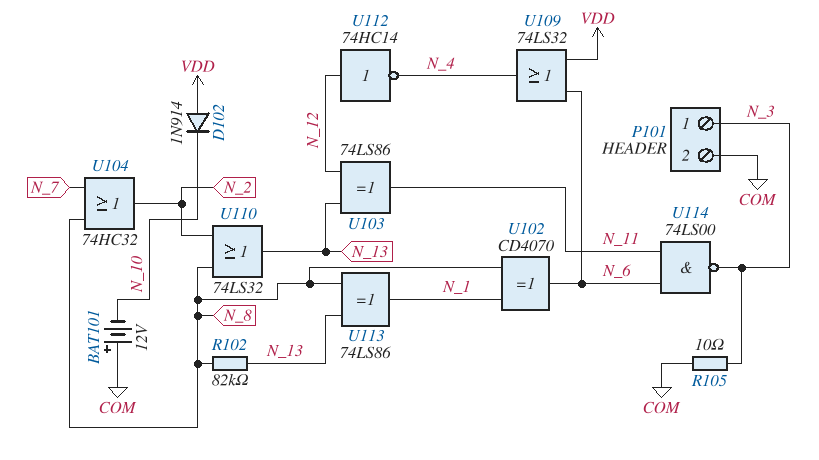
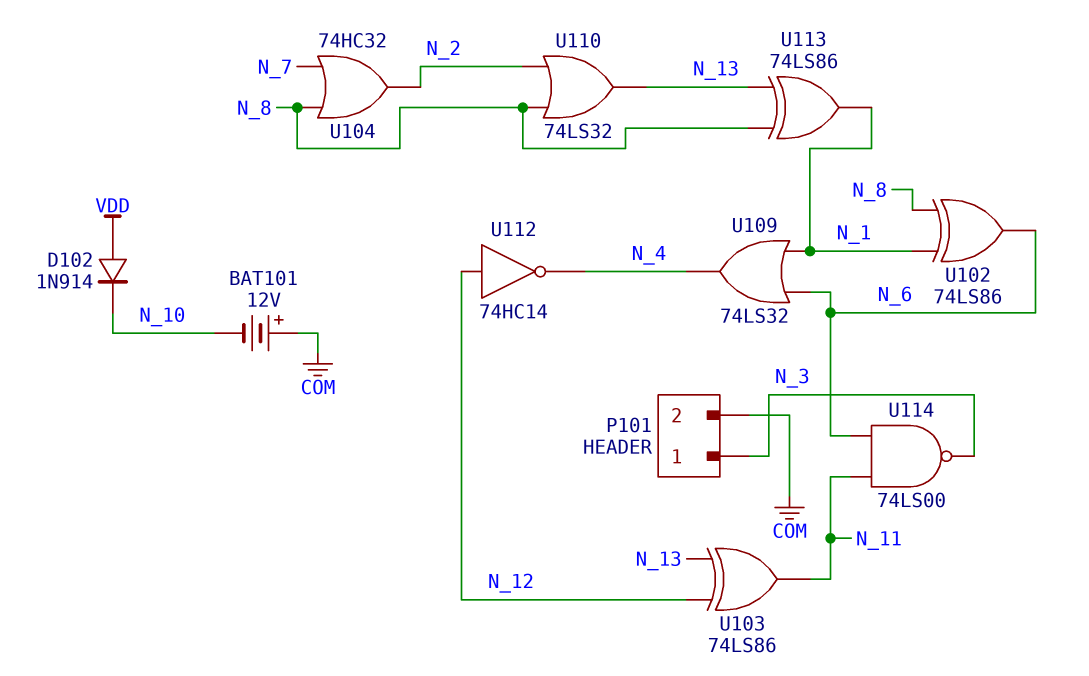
R102: 82k (N_8, N_13) -> none
R105: 10 (COM, N_3) -> none
U102: XOR CD4070 (in N_1, in N_8, out N_6) -> XOR 74LS86 (in N_1, in N_8, out N_6)
U109: OR 74LS32 (in N_6, in VDD, out N_4) -> OR 74LS32 (in N_1, in N_6, out N_4)

